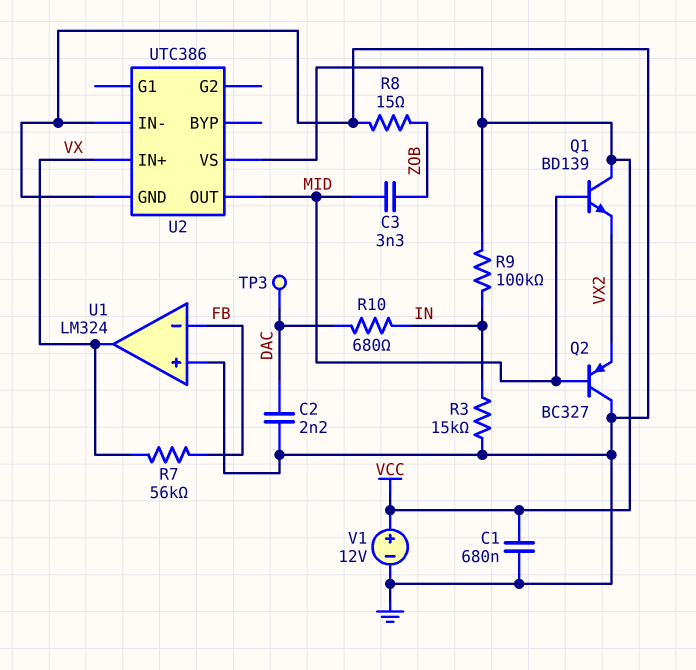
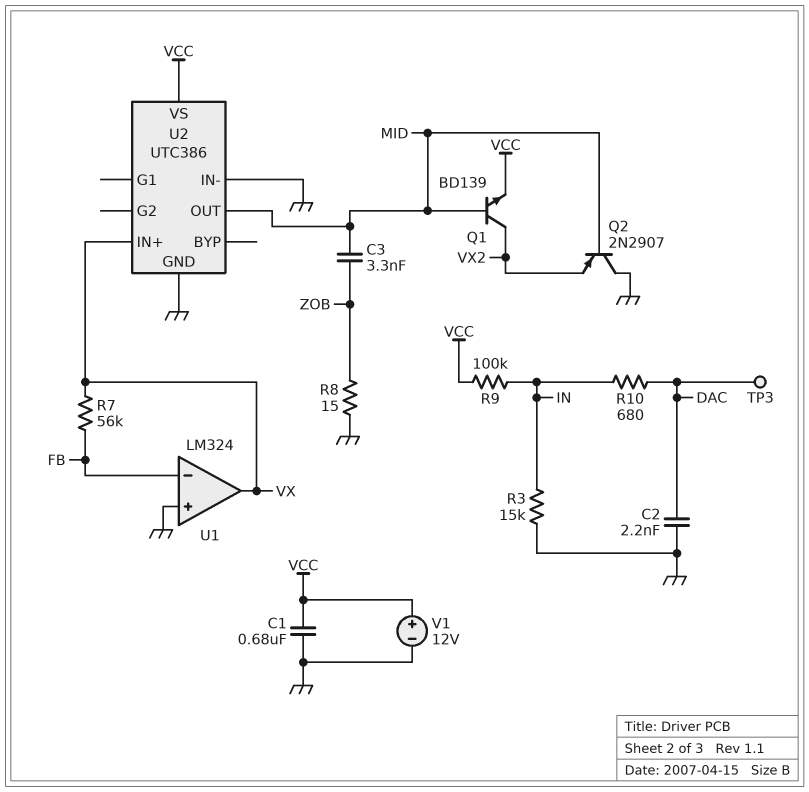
Q1: NPN BD139 (B MID, C VCC, E VX2) -> NPN BD139 (B MID, C VX2, E VCC)
Q2: PNP BC327 (B MID, C GND, E VX2) -> PNP 2N2907 (B MID, C GND, E VX2)

